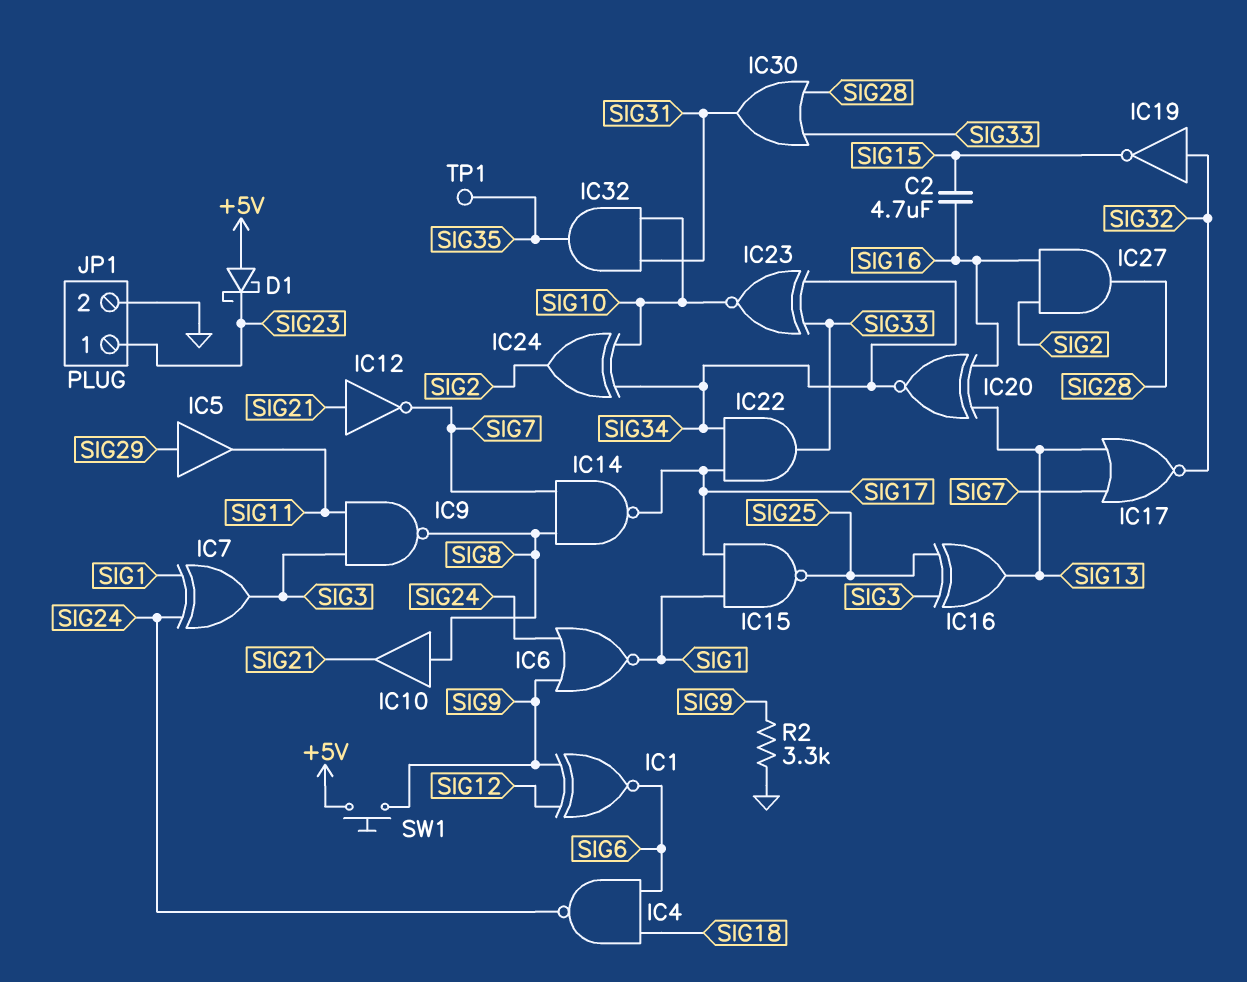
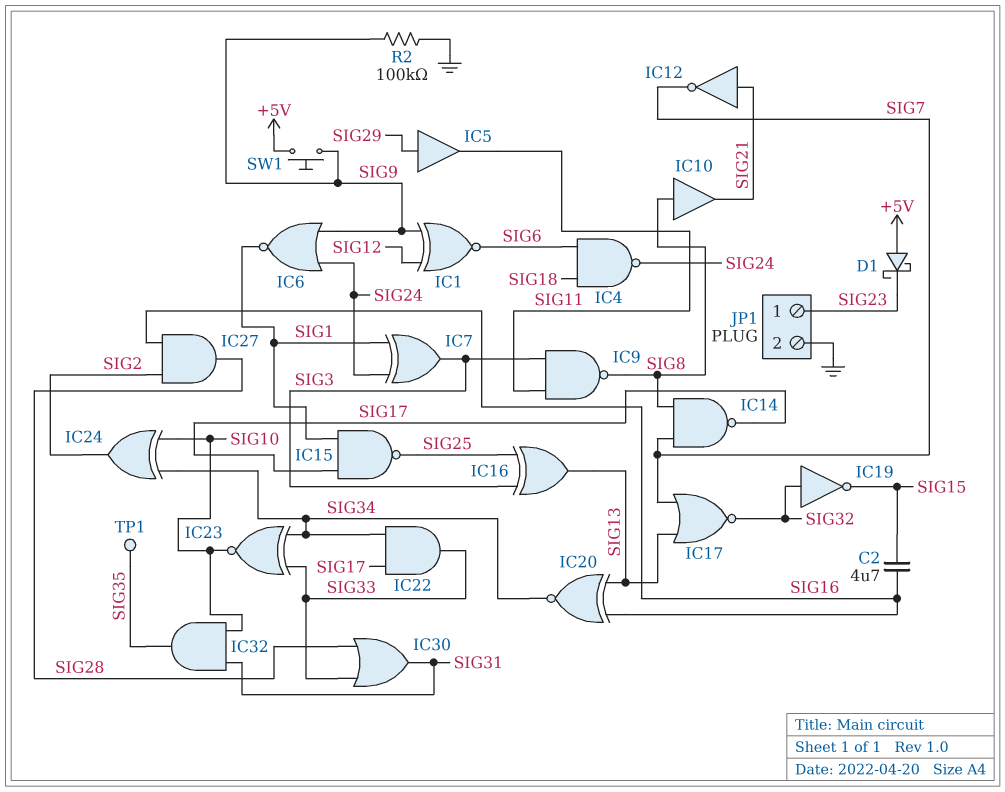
R2: 3.3k (GND, SIG9) -> 100k (GND, SIG9)

